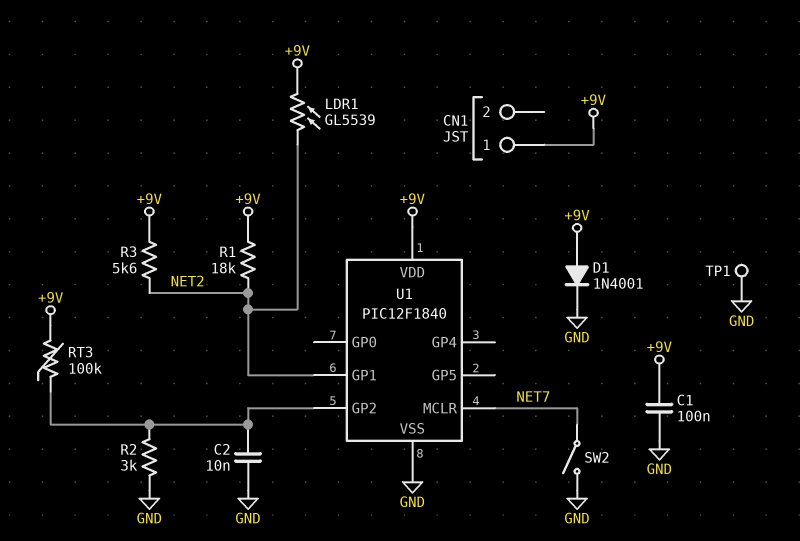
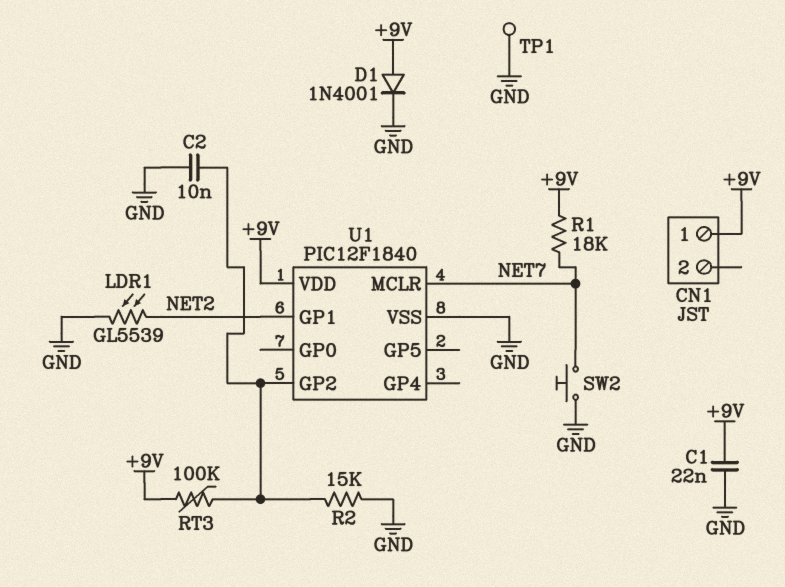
C1: 100nF (+9V, GND) -> 22nF (+9V, GND)
LDR1: GL5539 (+9V, NET2) -> GL5539 (GND, NET2)
R1: 18k (+9V, NET2) -> 18k (+9V, NET7)
R2: 3k (GND, U1/GP2) -> 15k (GND, U1/GP2)
R3: 5.6k (+9V, NET2) -> none
SW2: switch (GND, NET7) -> button (GND, NET7)

